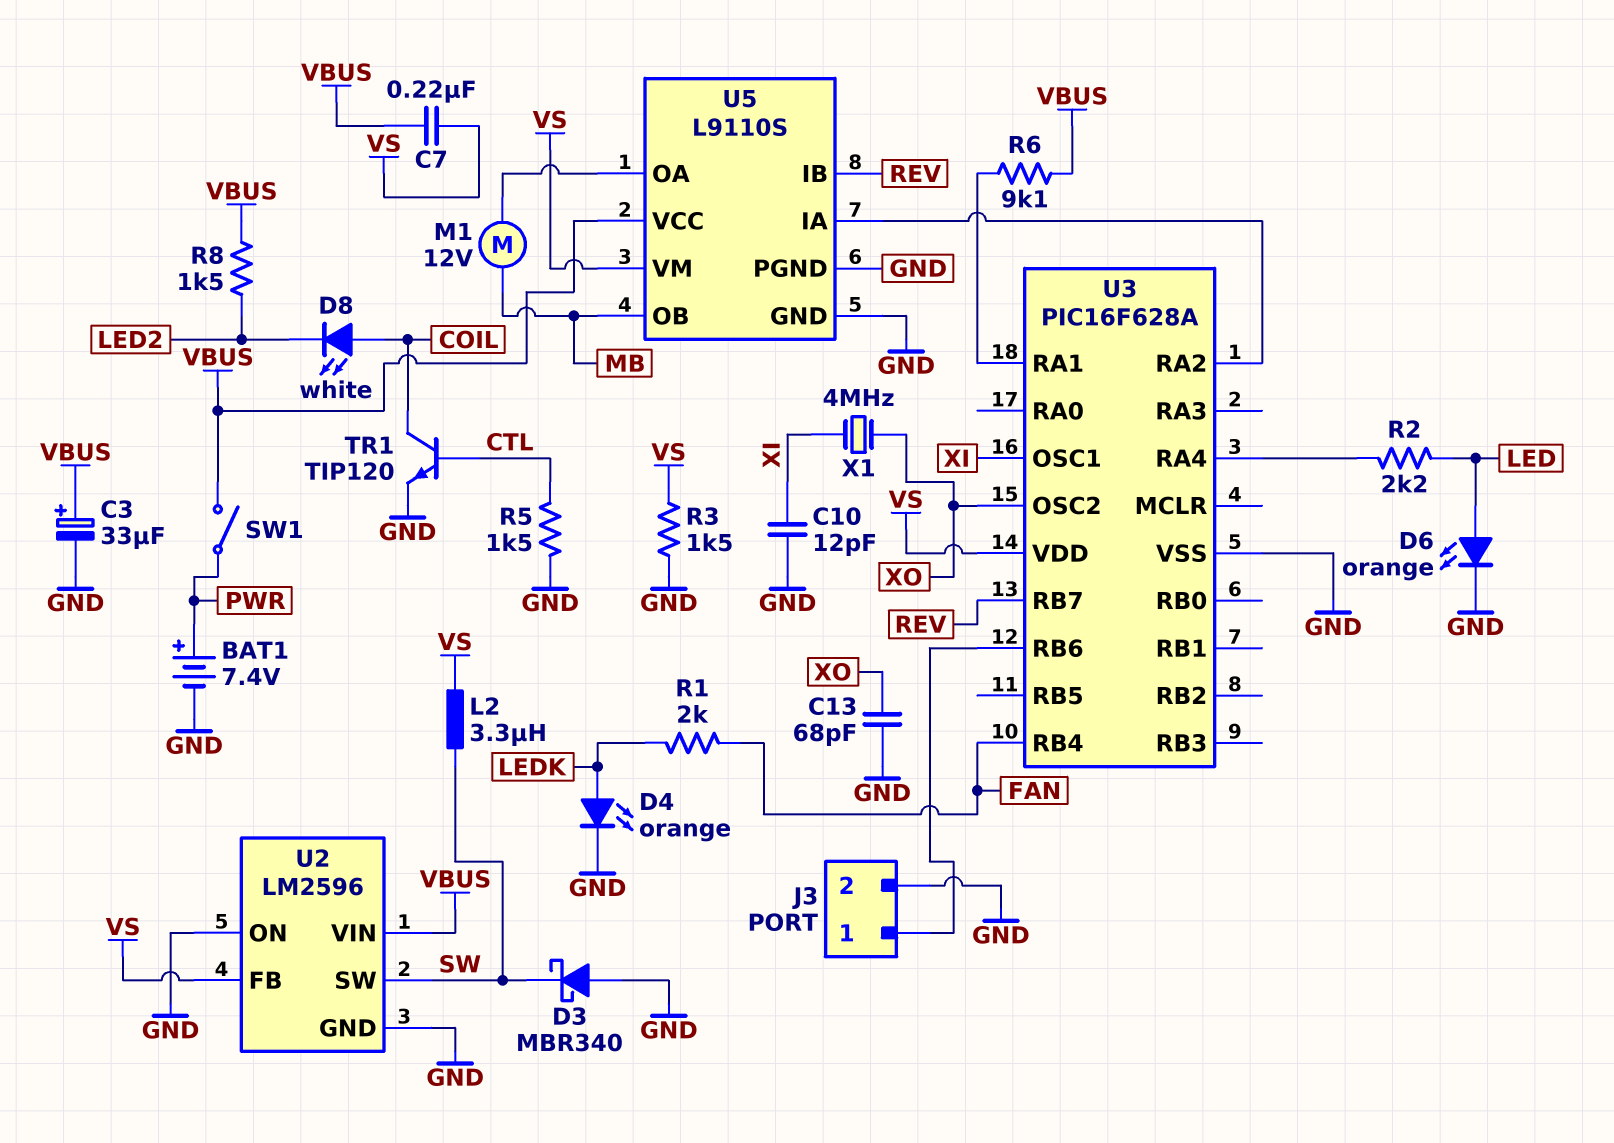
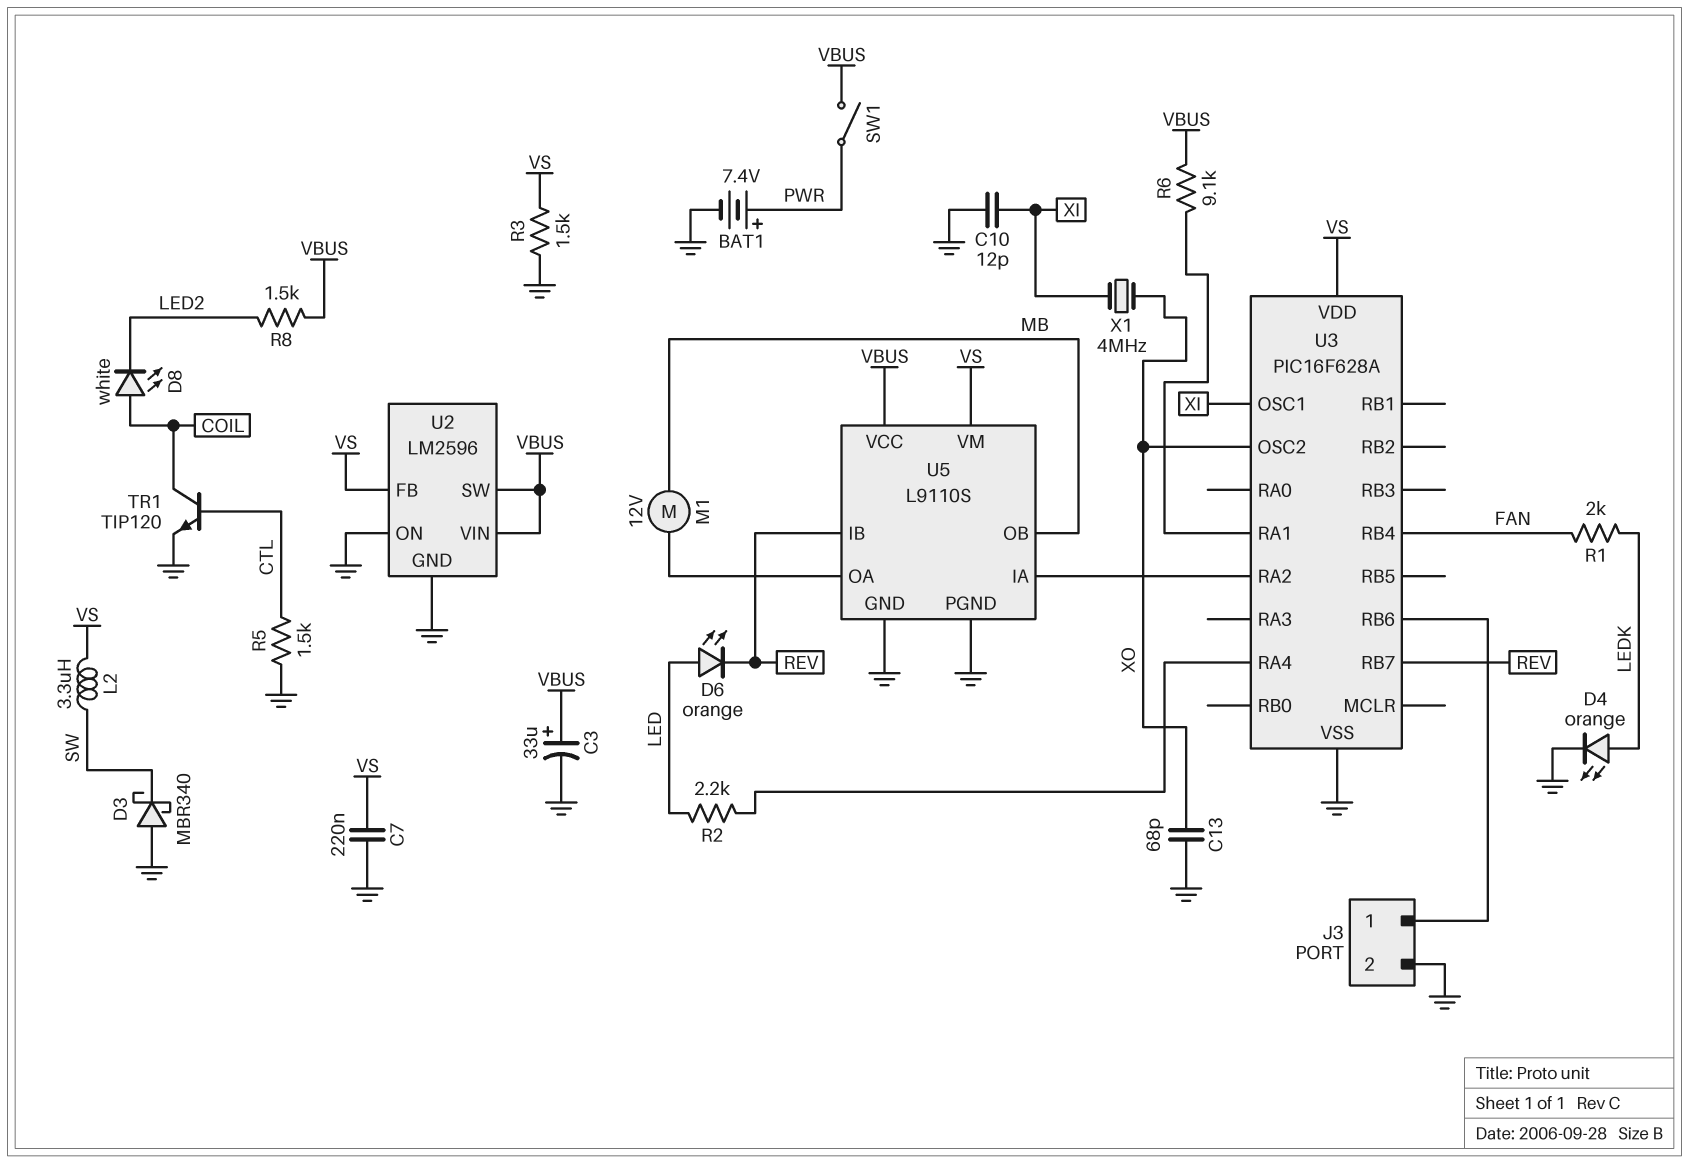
C7: 220nF (VBUS, VS) -> 220nF (GND, VS)
D6: LED orange (A LED, K GND) -> LED orange (A LED, K REV)
U2 pin SW: SW -> VBUS

